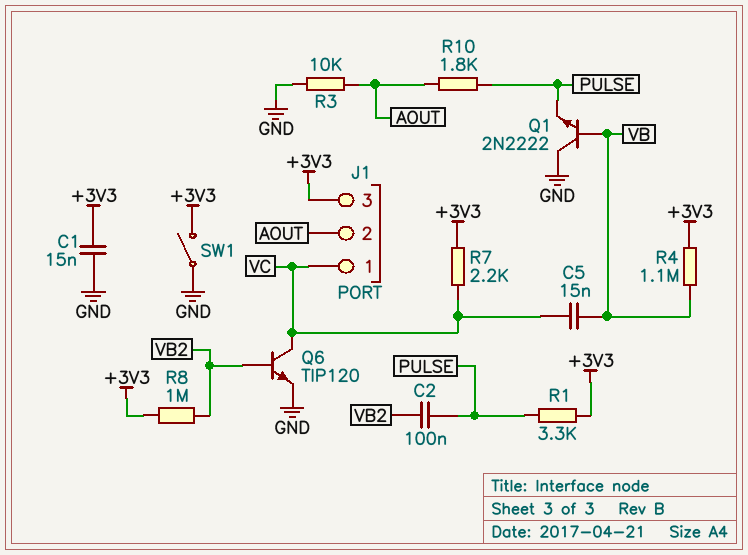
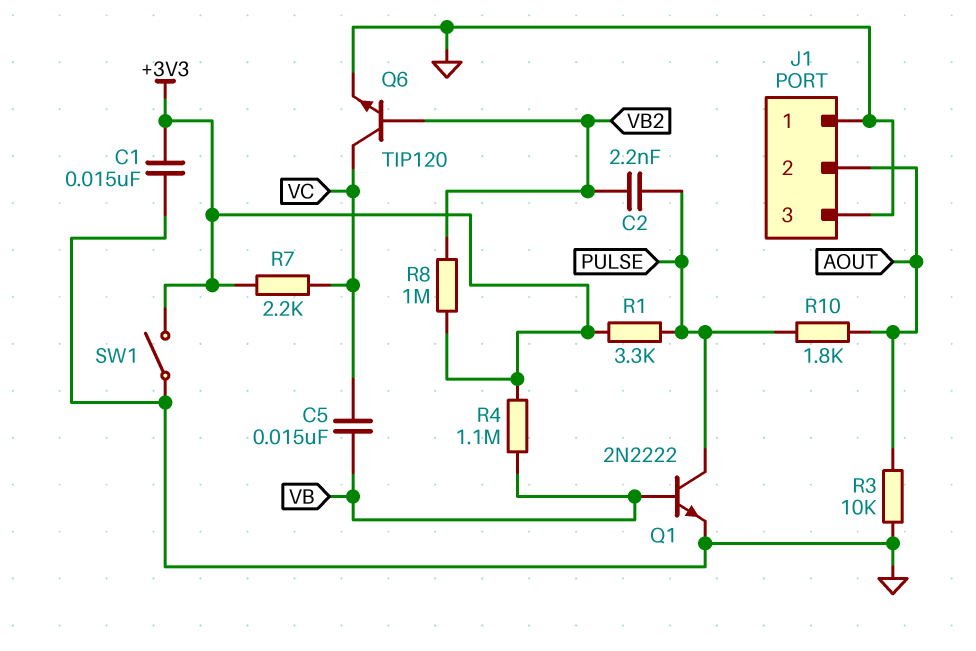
C2: 100nF (PULSE, VB2) -> 2.2nF (PULSE, VB2)
J1 pin 1: VC -> GND
J1 pin 3: +3V3 -> GND
Q1: NPN 2N2222 (B VB, C GND, E PULSE) -> NPN 2N2222 (B VB, C PULSE, E GND)

